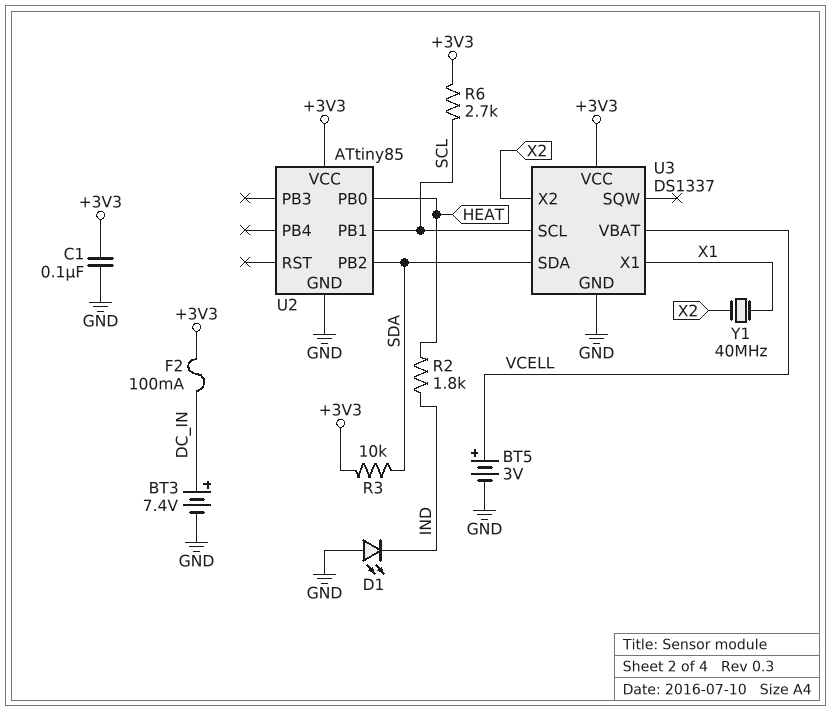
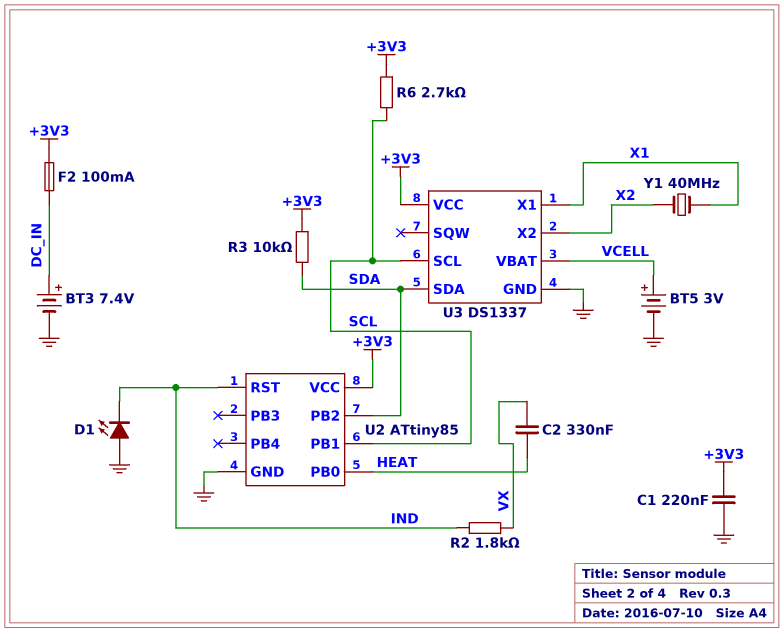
C1: 100nF (+3V3, GND) -> 220nF (+3V3, GND)
C2: none -> 330nF (HEAT, VX)
R2: 1.8k (HEAT, IND) -> 1.8k (IND, VX)
U2 pin RST: none -> IND

